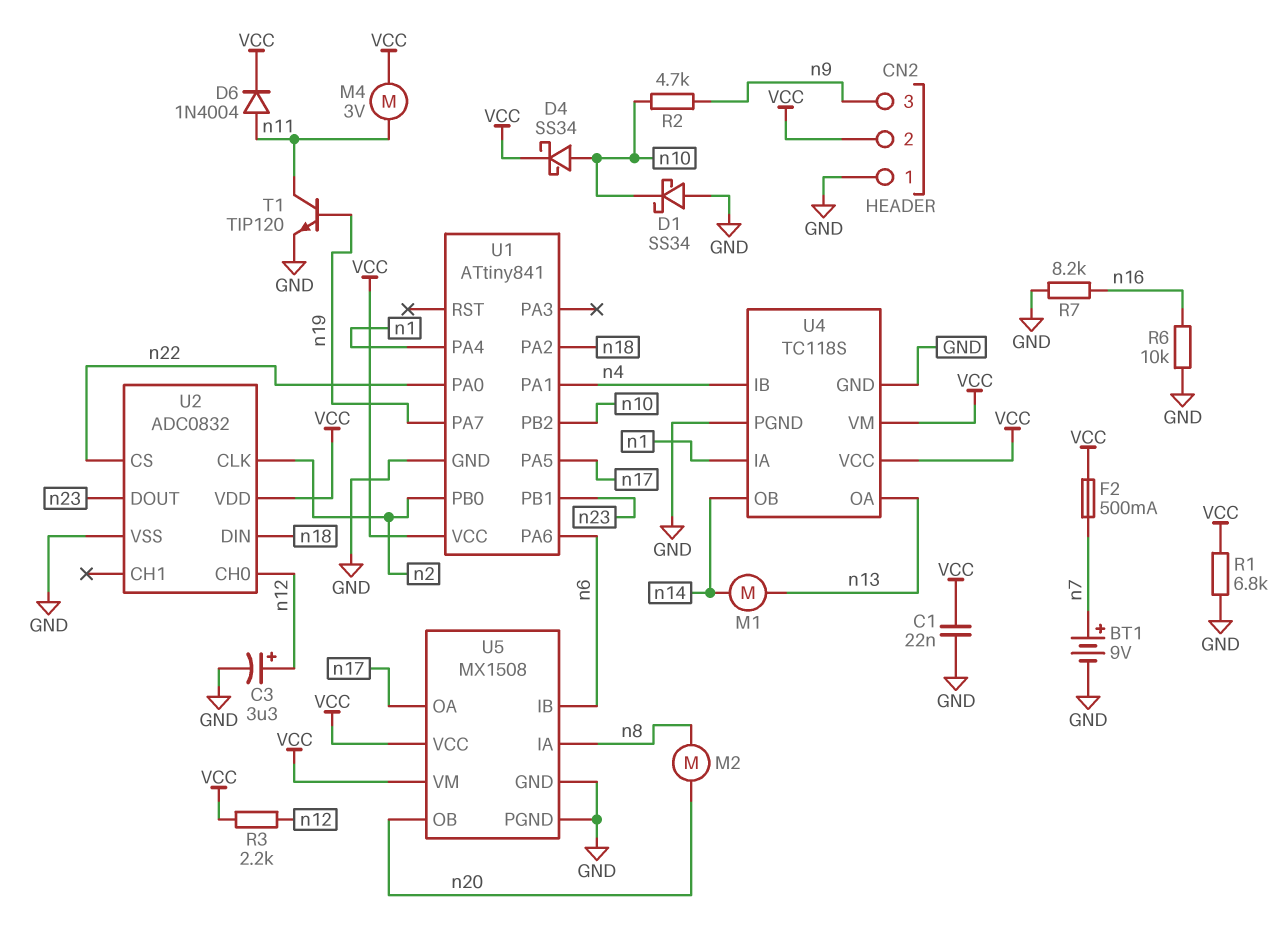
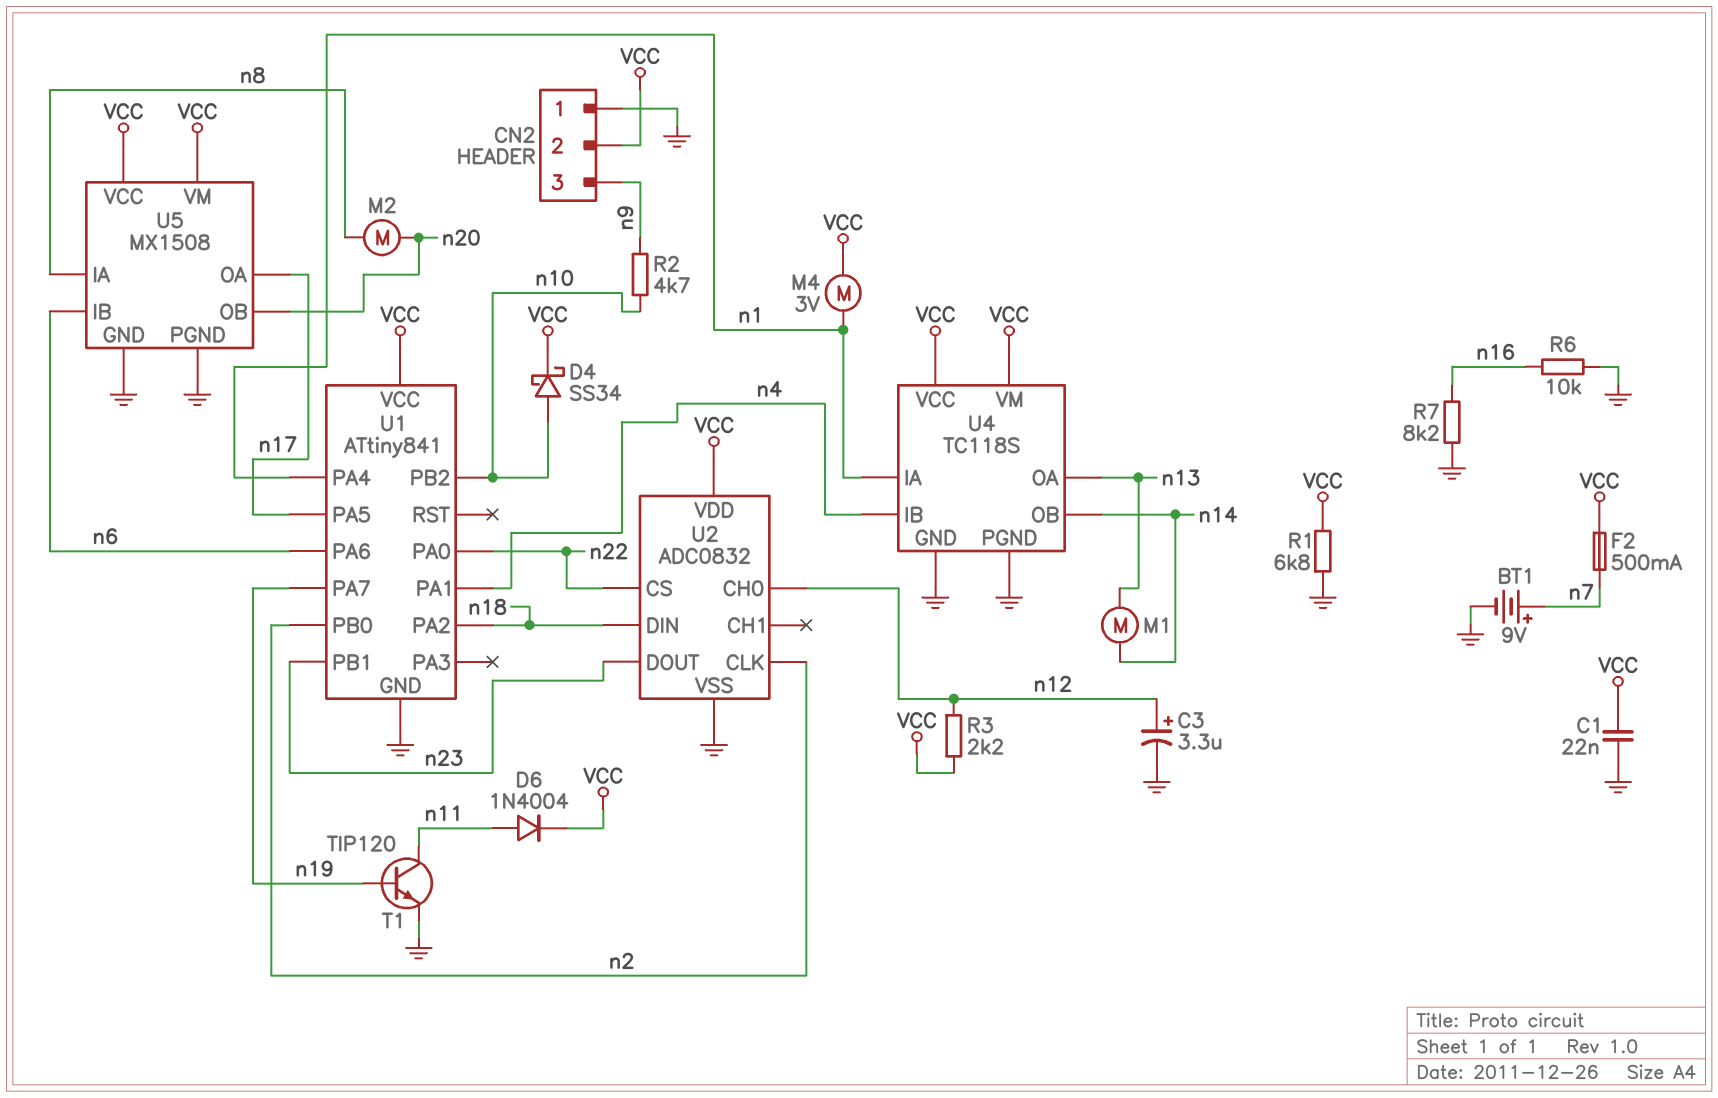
D1: schottky SS34 (A GND, K n10) -> none
M4: motor 3V (VCC, n11) -> motor 3V (VCC, n1)

